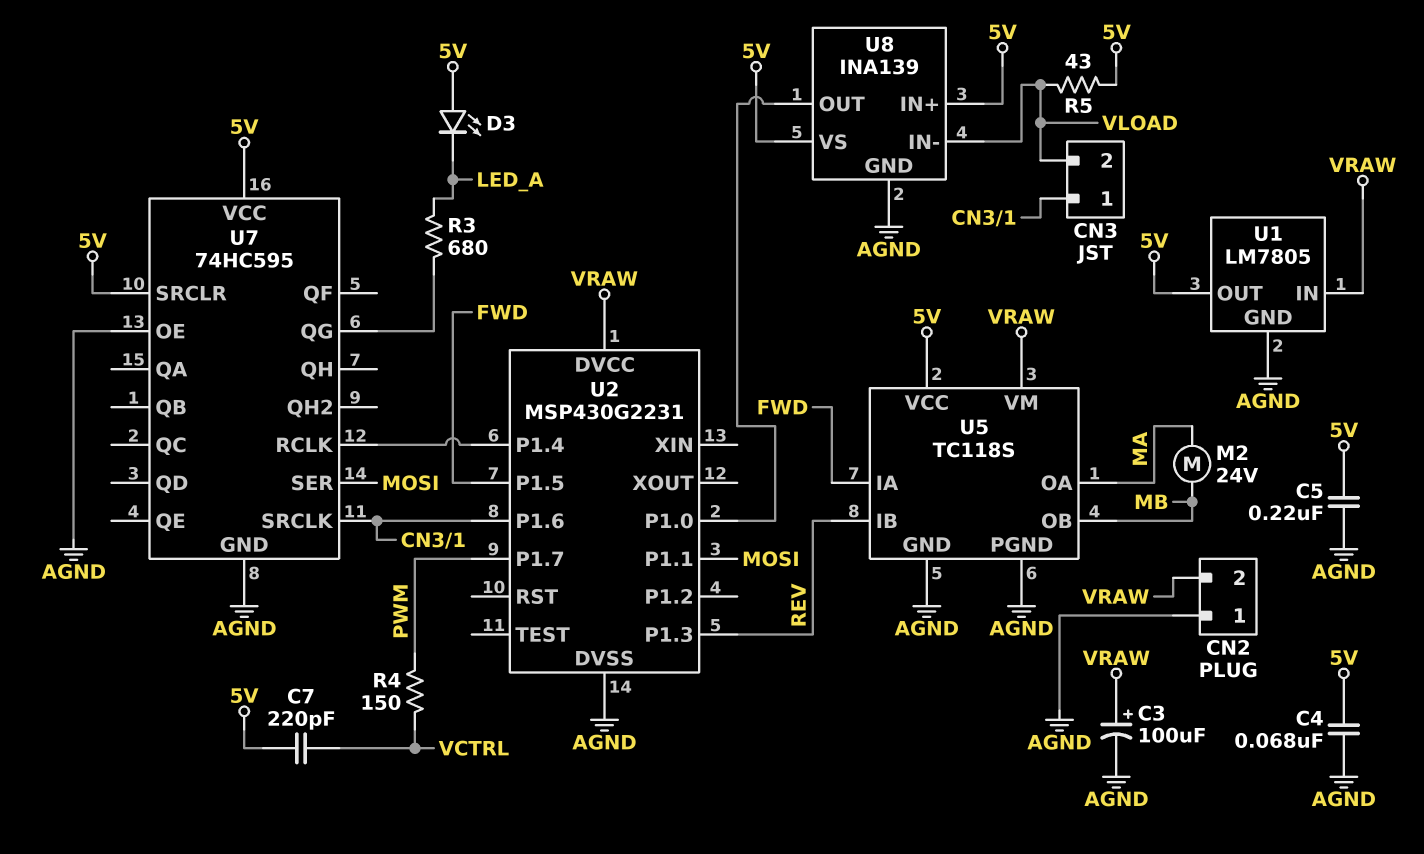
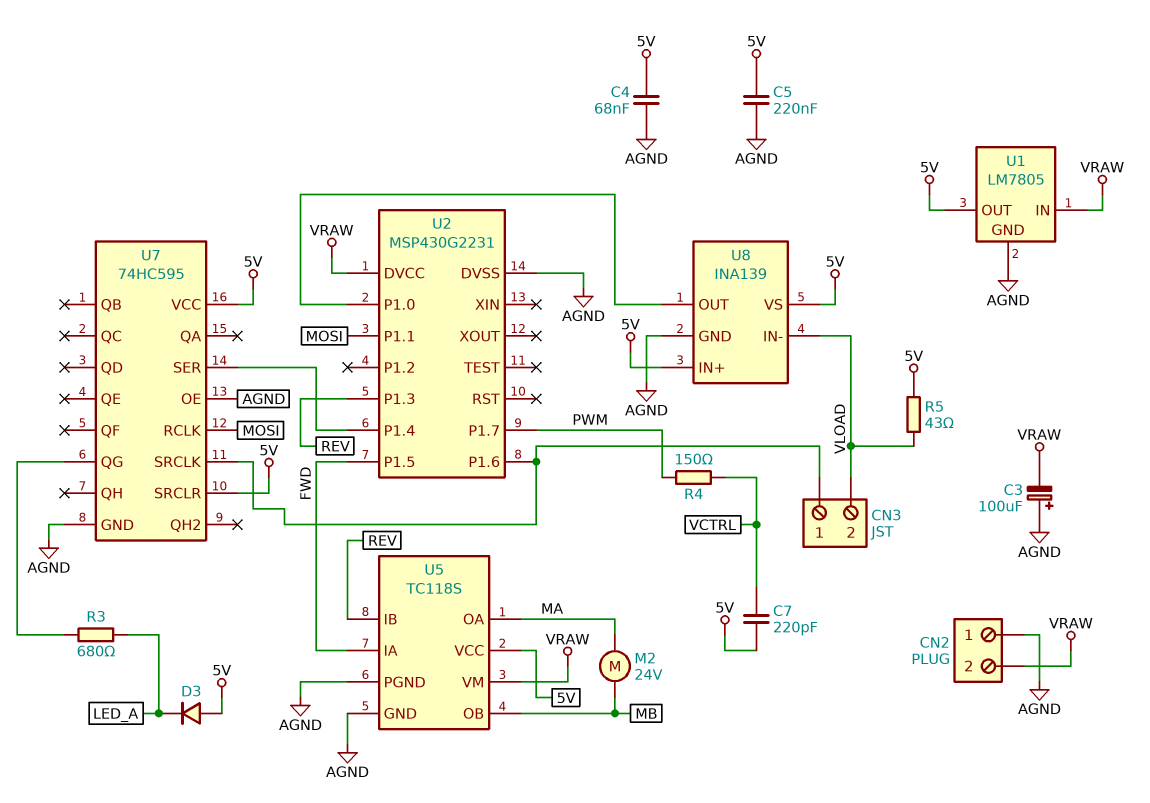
C3: 100uF (plus VRAW, minus AGND) -> 100uF (plus AGND, minus VRAW)
D3: LED (A 5V, K LED_A) -> diode (A 5V, K LED_A)
U7 pin RCLK: U2/P1.4 -> MOSI
U7 pin SER: MOSI -> U2/P1.4

